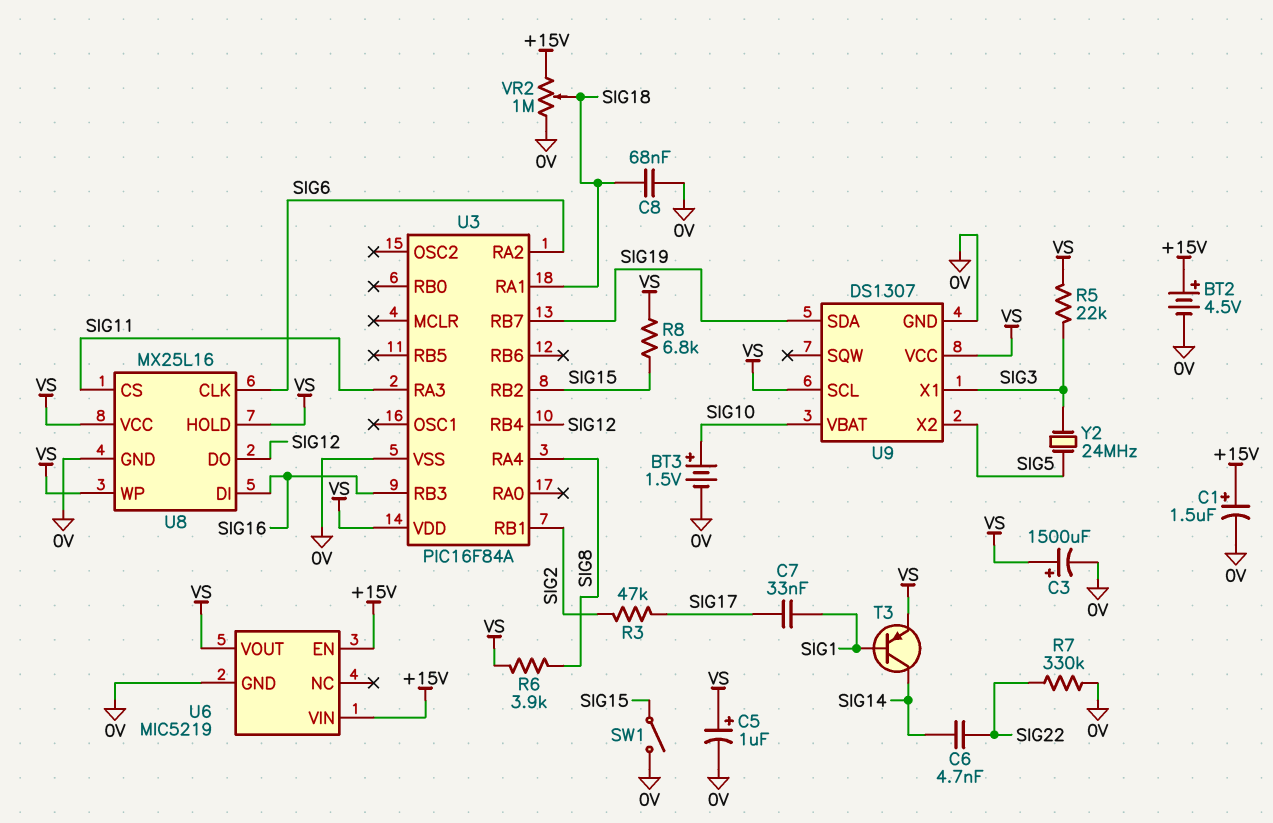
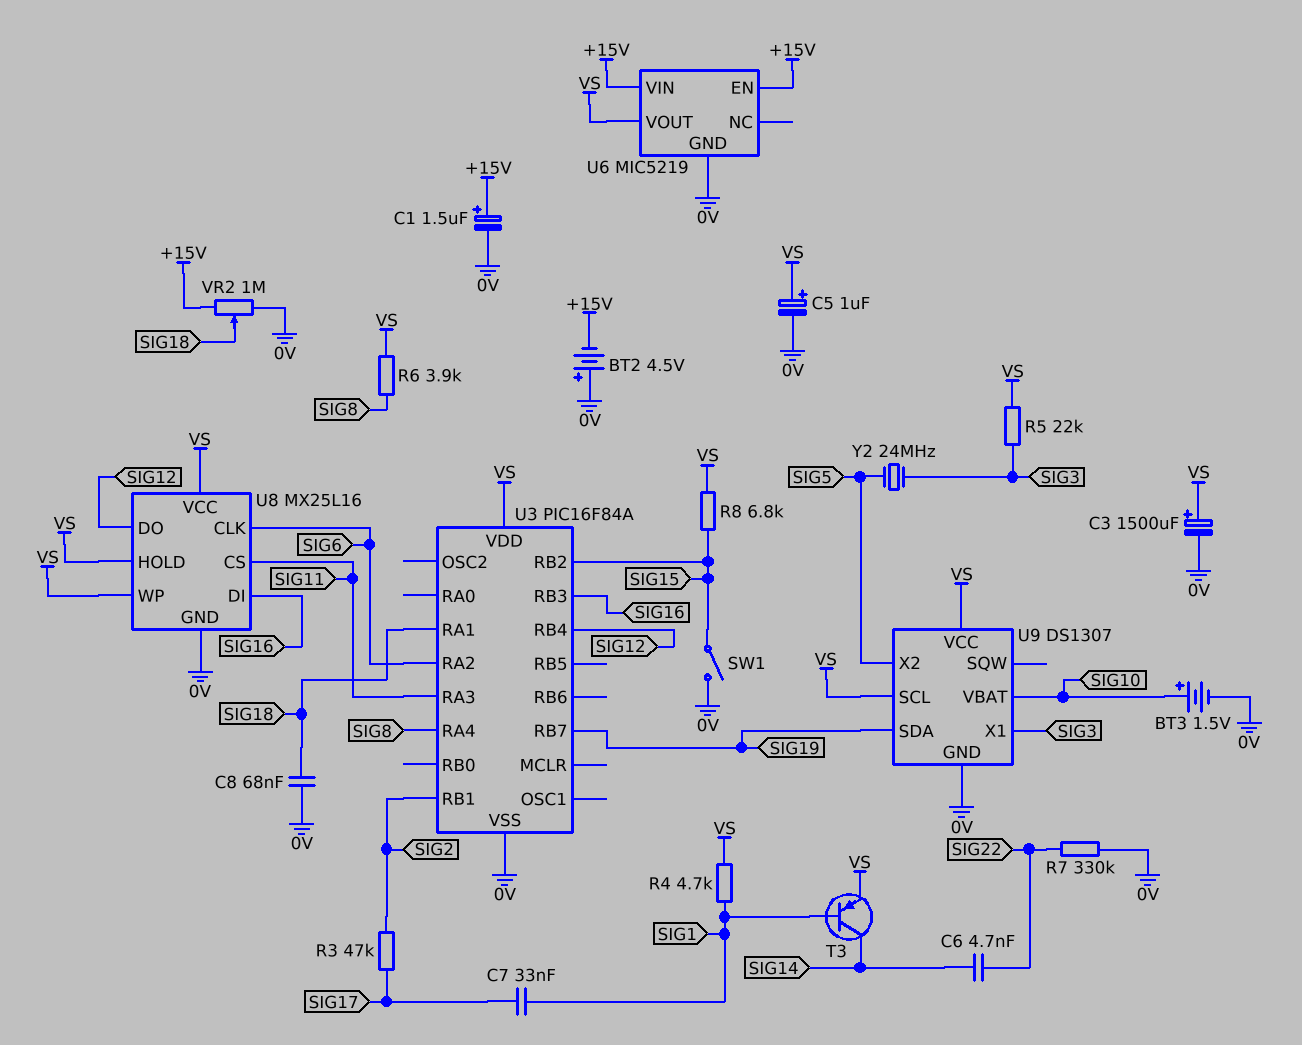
BT2: 4.5V (plus +15V, minus 0V) -> 4.5V (plus 0V, minus +15V)
R4: none -> 4.7k (SIG1, VS)

